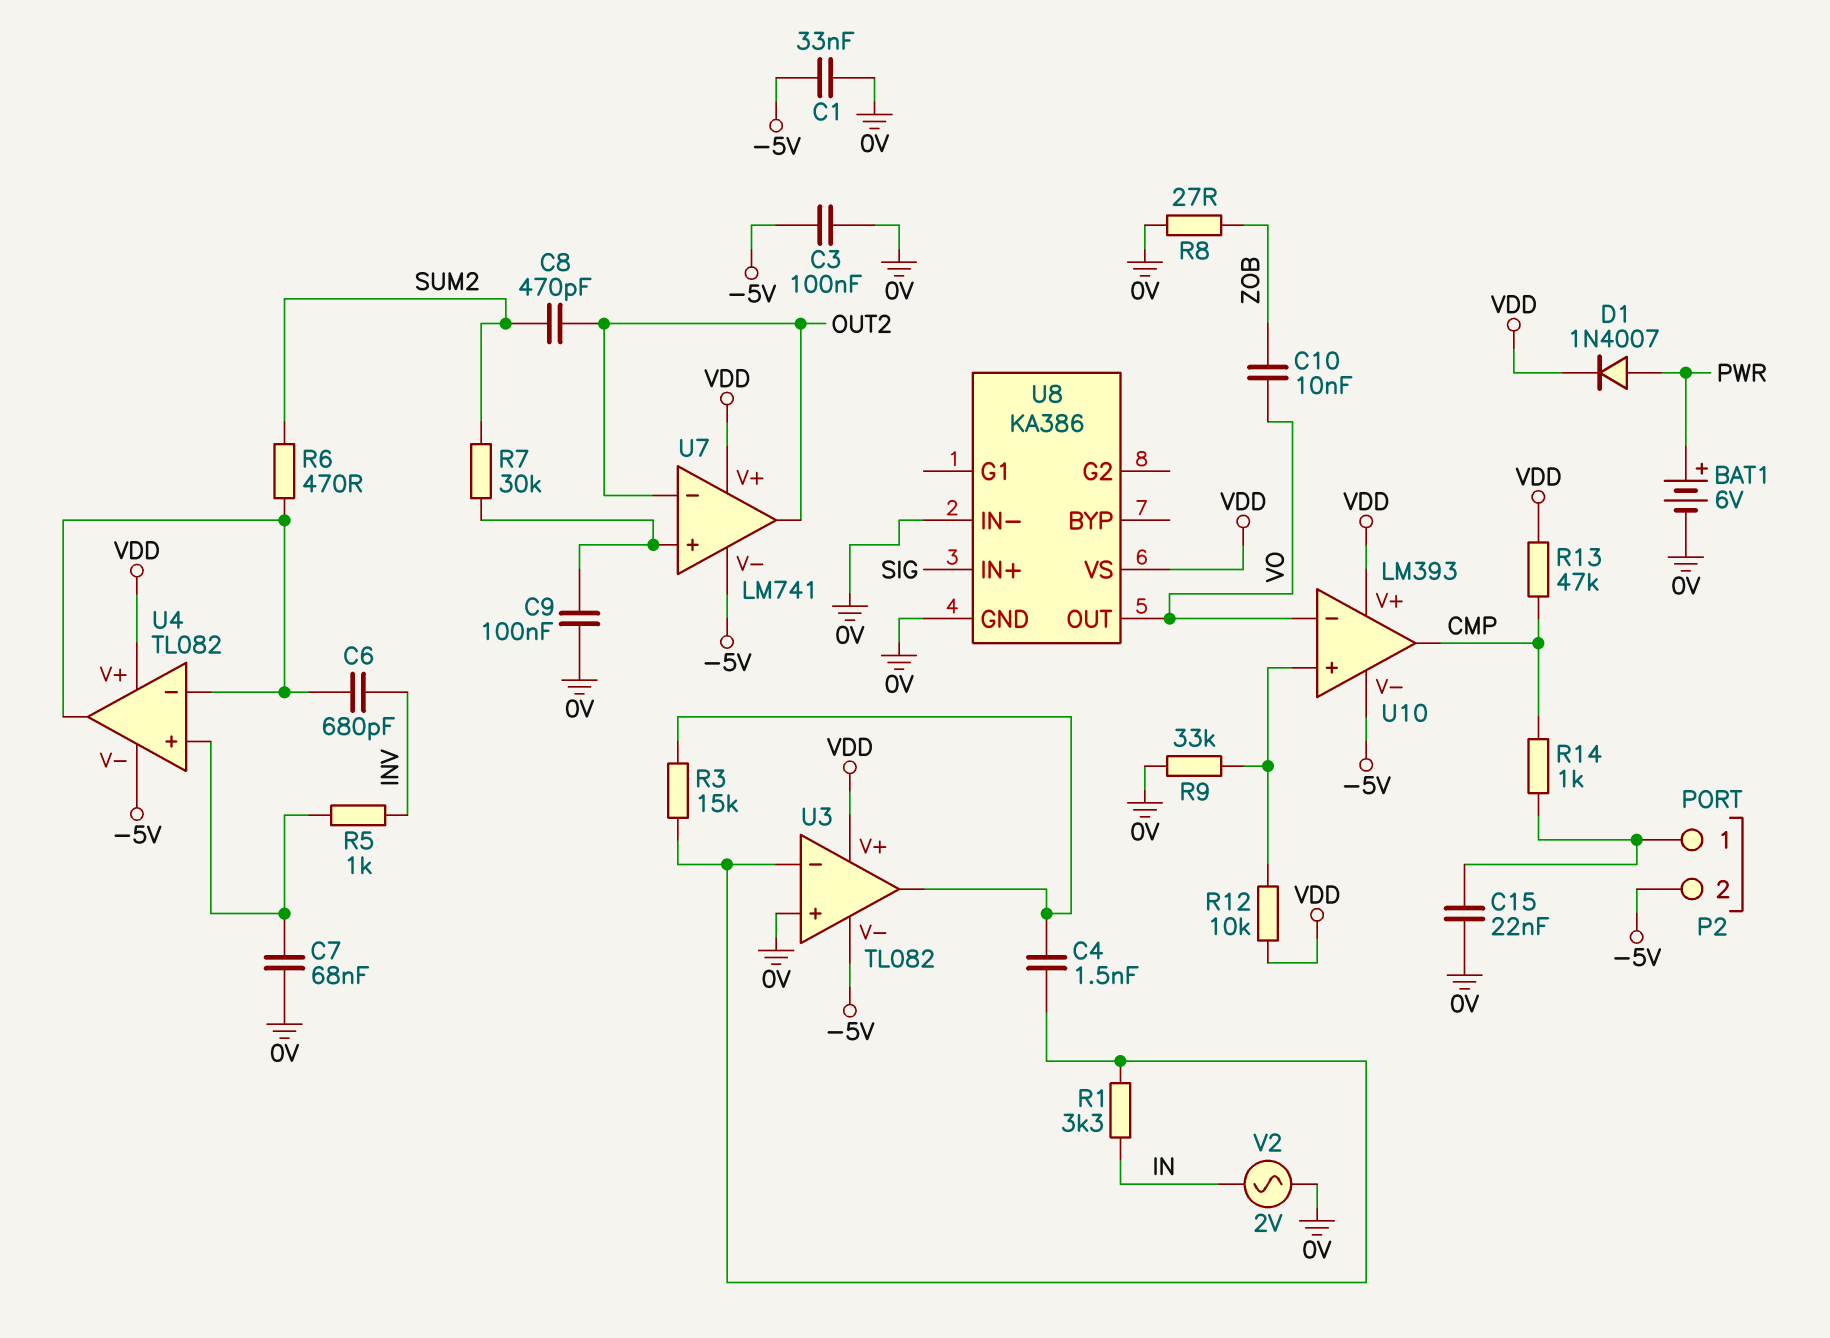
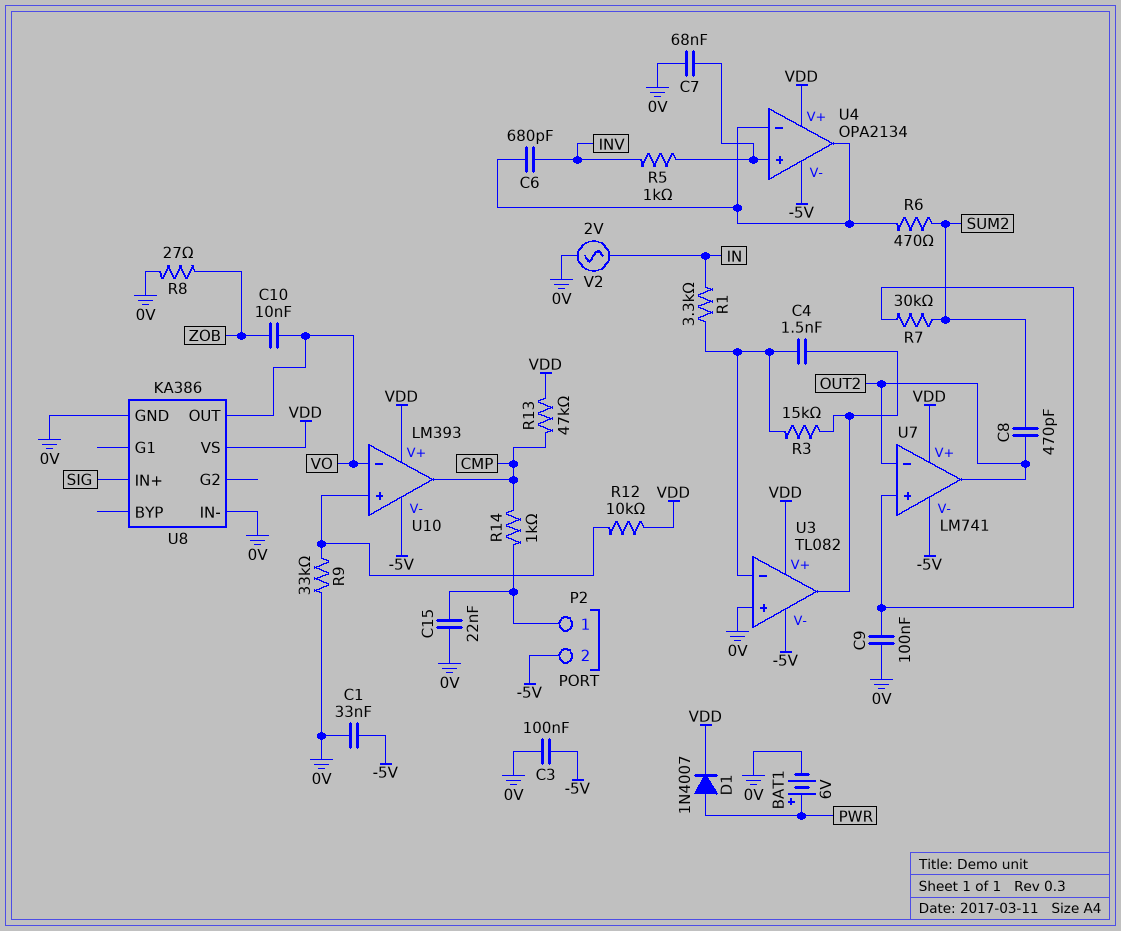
U4: TL082 -> OPA2134

